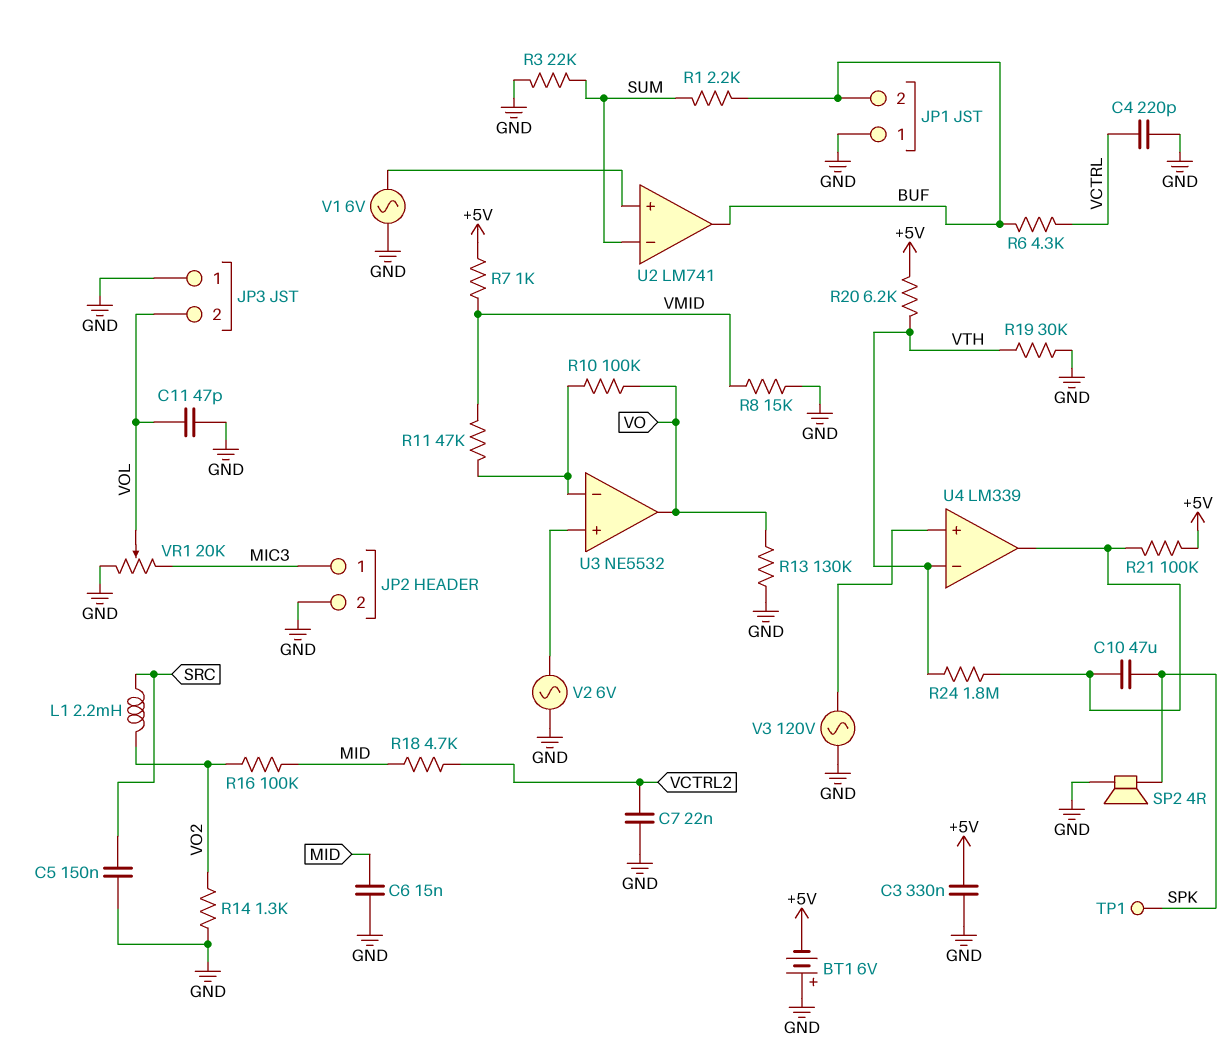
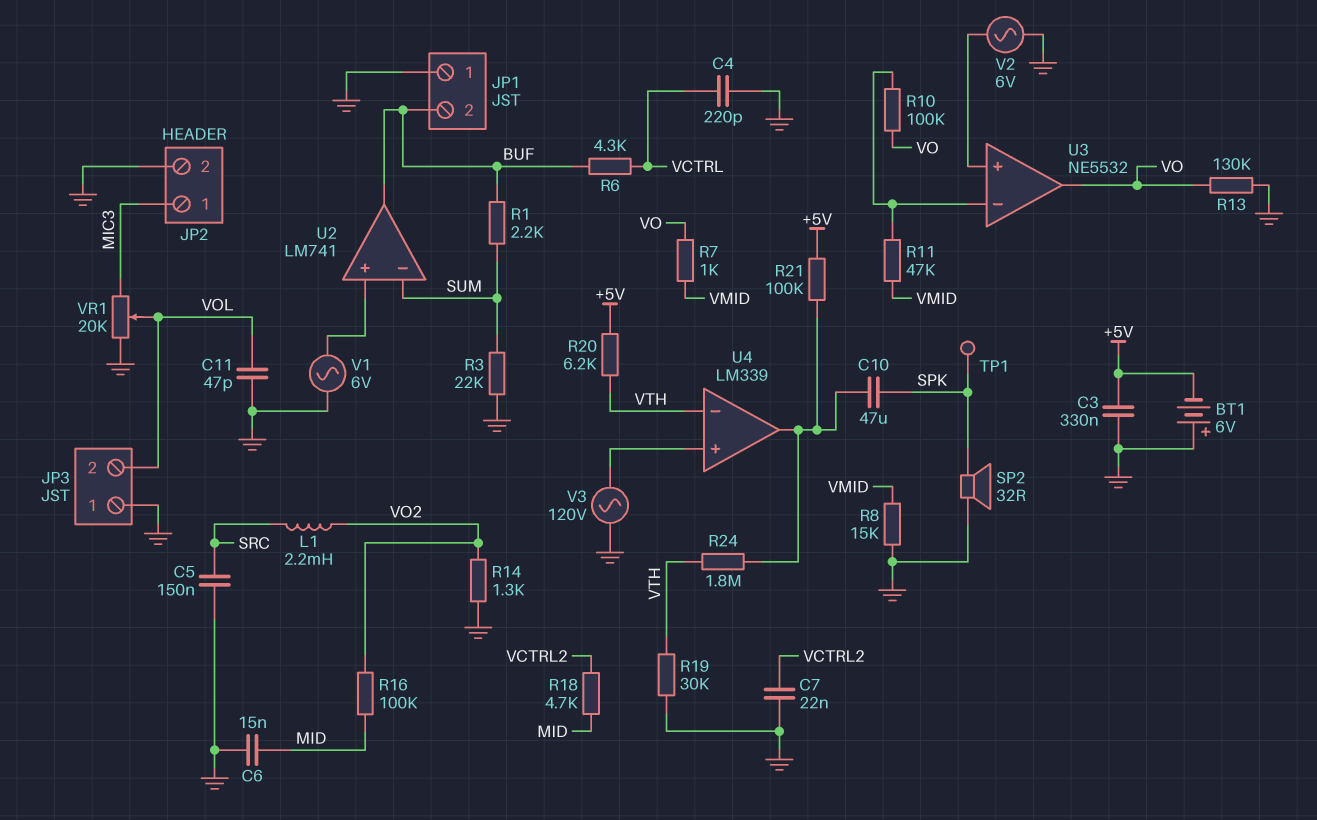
R7: 1k (+5V, VMID) -> 1k (VMID, VO)
SP2: speaker 4R (GND, SPK) -> speaker 32R (GND, SPK)

